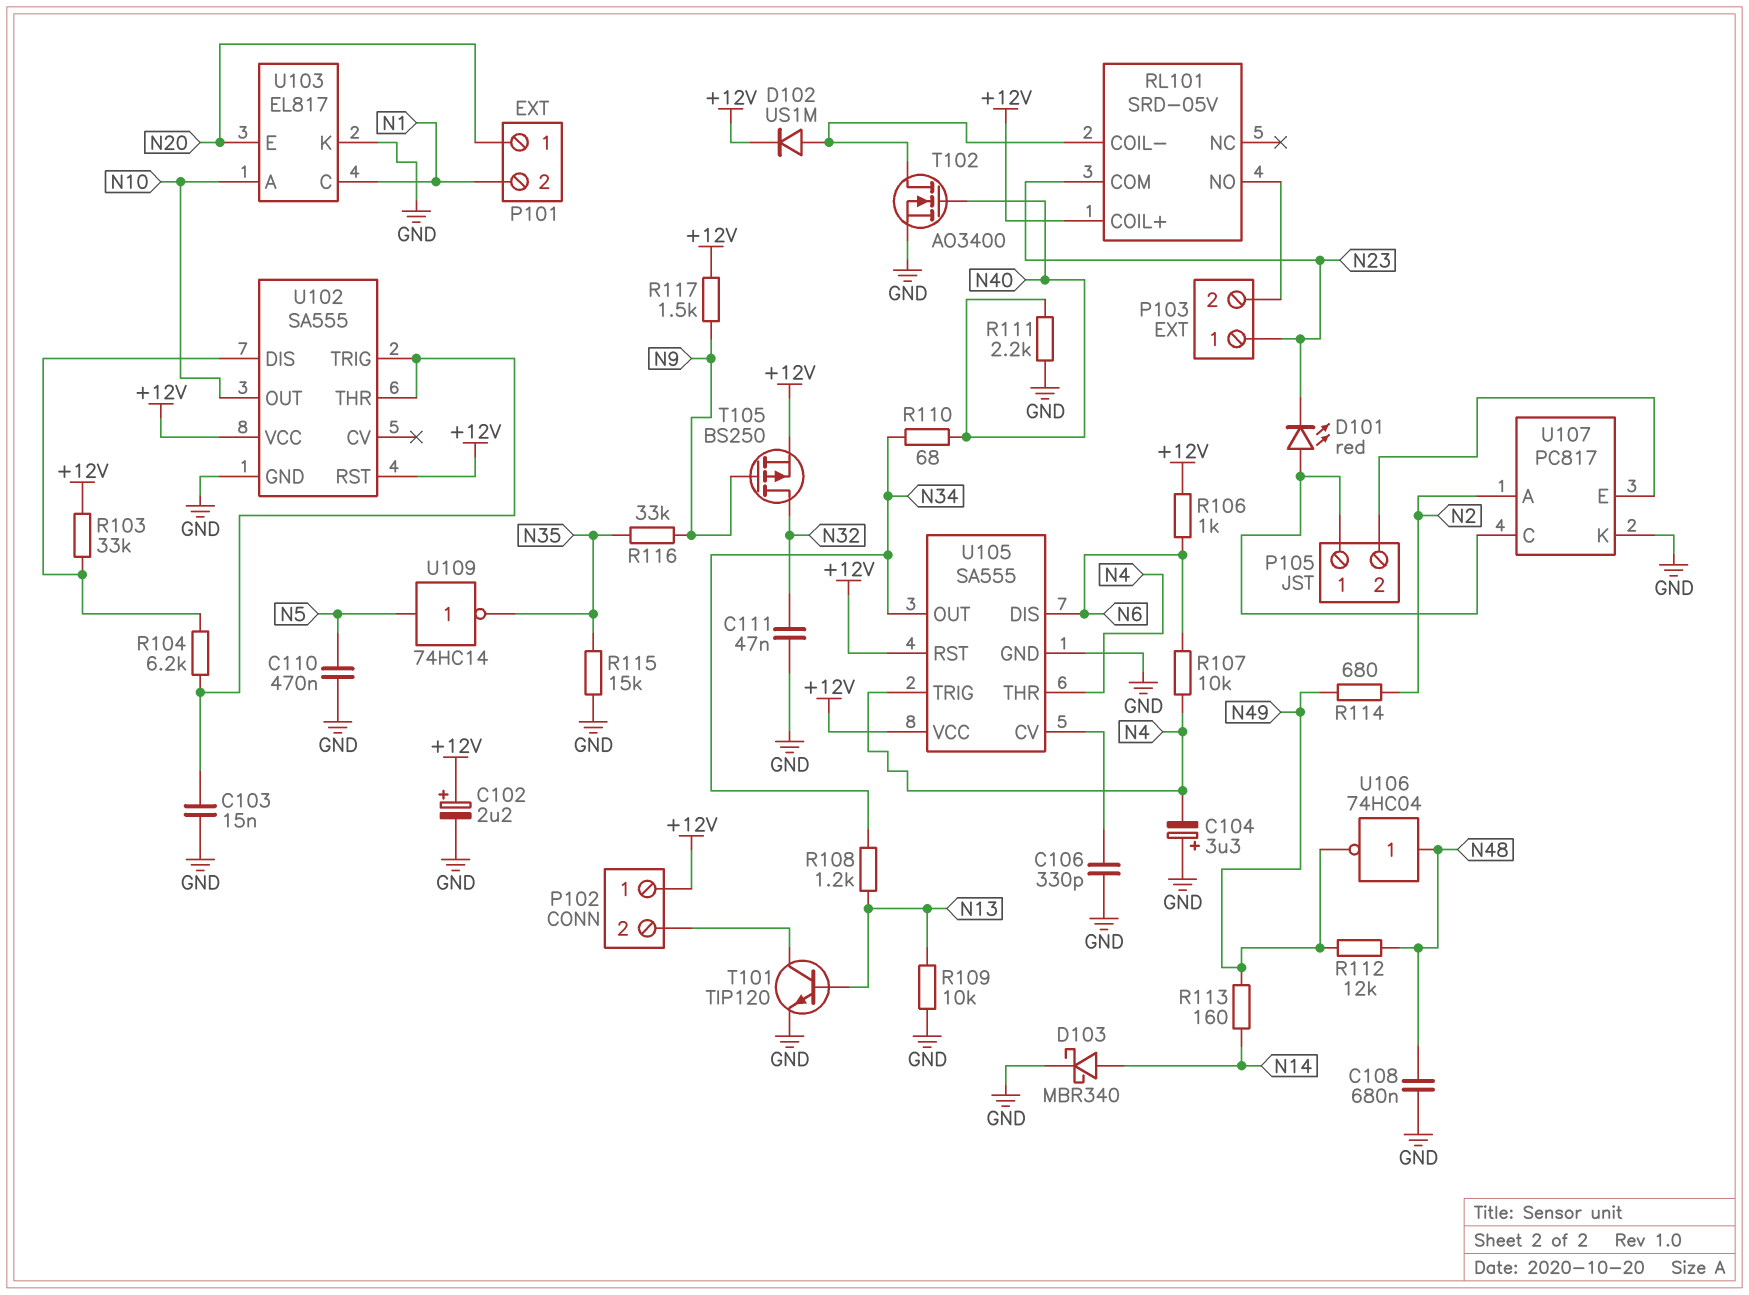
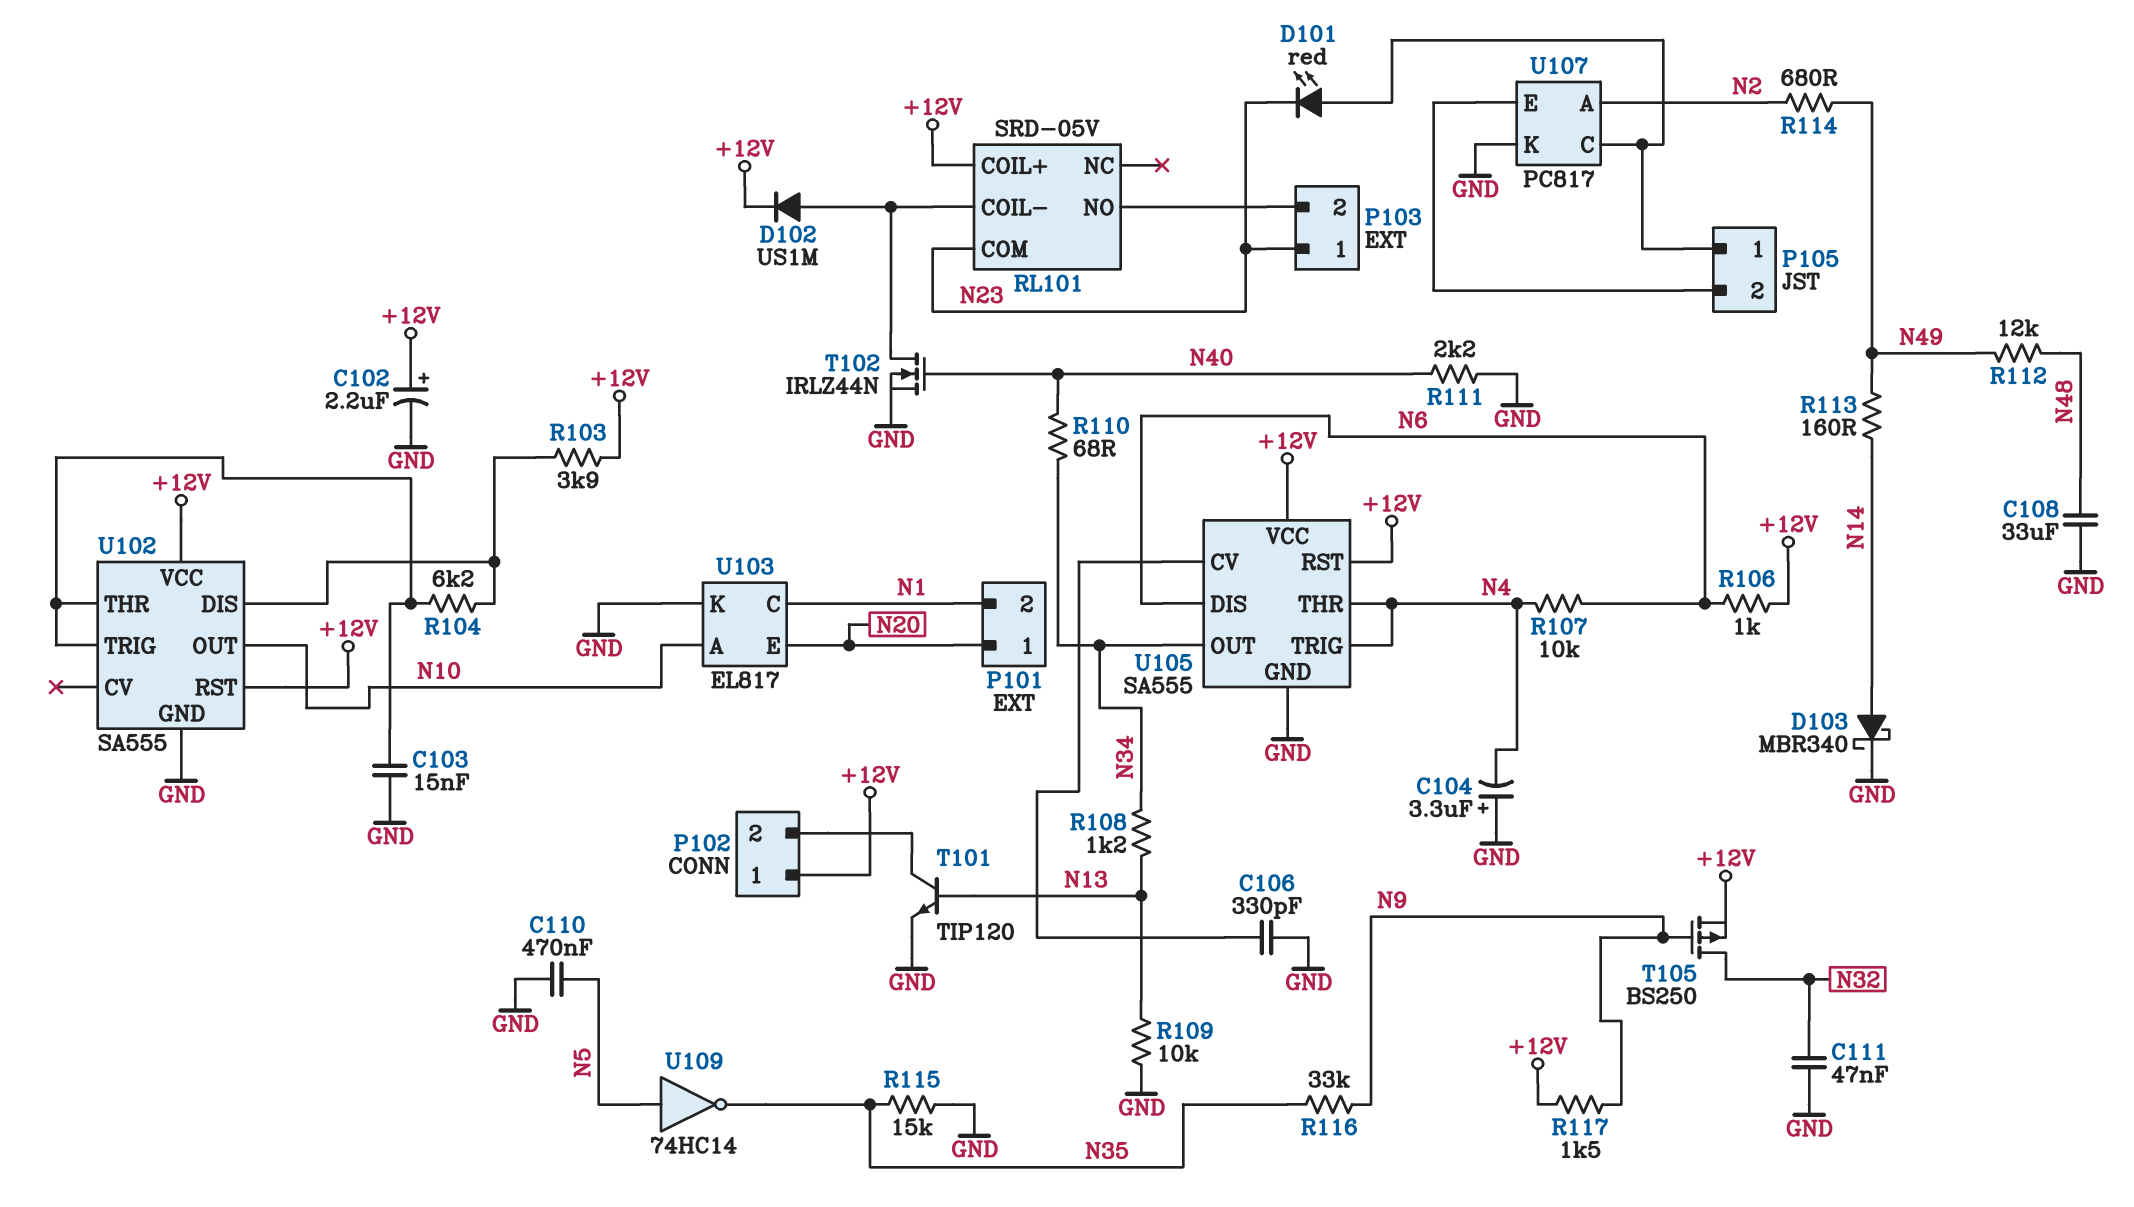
C108: 680nF (GND, N48) -> 33uF (GND, N48)
R103: 33k (+12V, U102/DIS) -> 3.9k (+12V, U102/DIS)
T102: NMOS AO3400 (G N40, D RL101/COIL-, S GND) -> NMOS IRLZ44N (G N40, D RL101/COIL-, S GND)
U106: NOT 74HC04 (in N48, out N49) -> none

